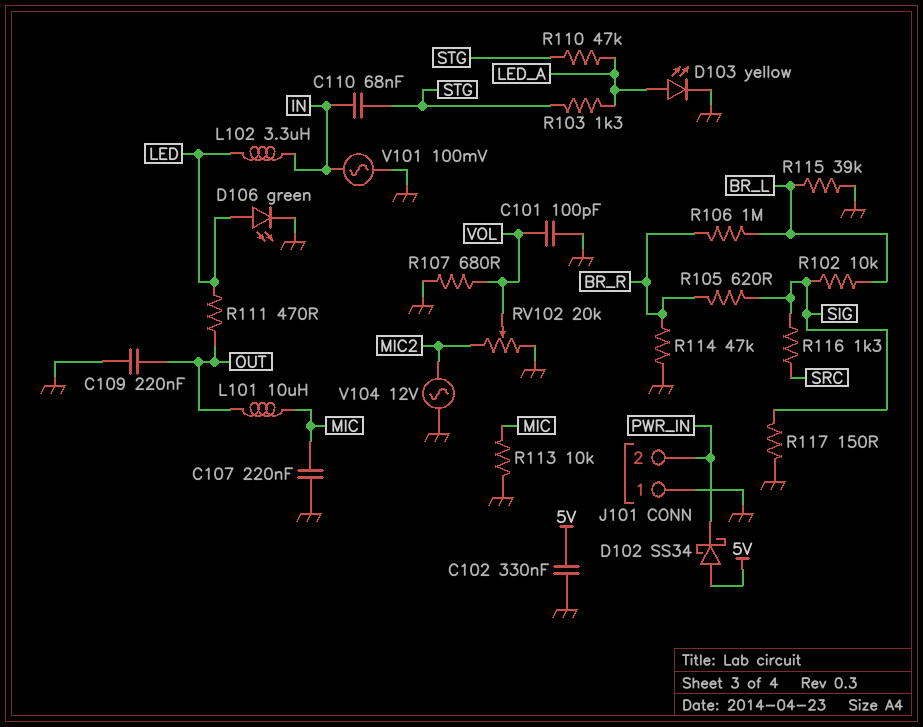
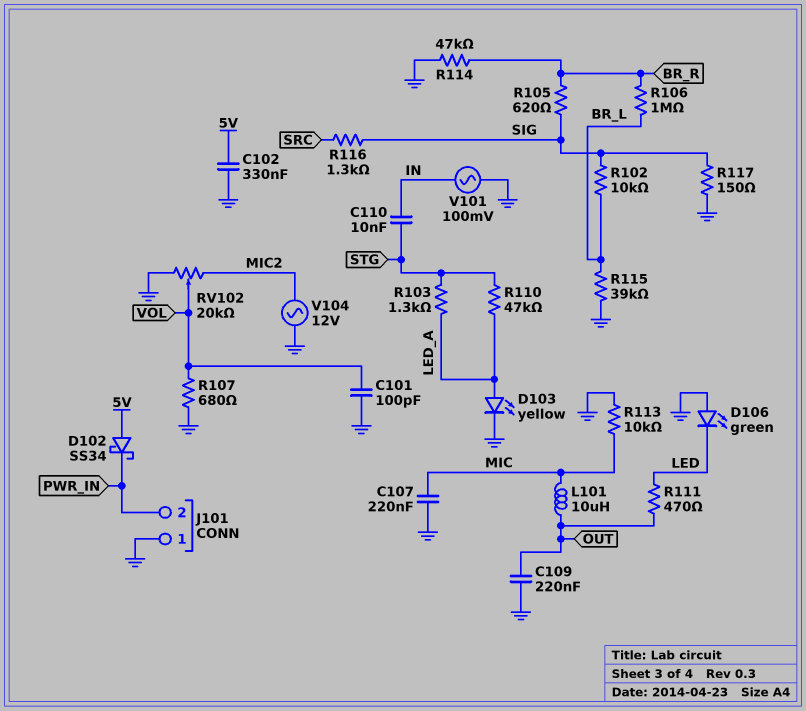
C110: 68nF (IN, STG) -> 10nF (IN, STG)
D106: LED green (A LED, K GND) -> LED green (A GND, K LED)
L102: 3.3uH (IN, LED) -> none

